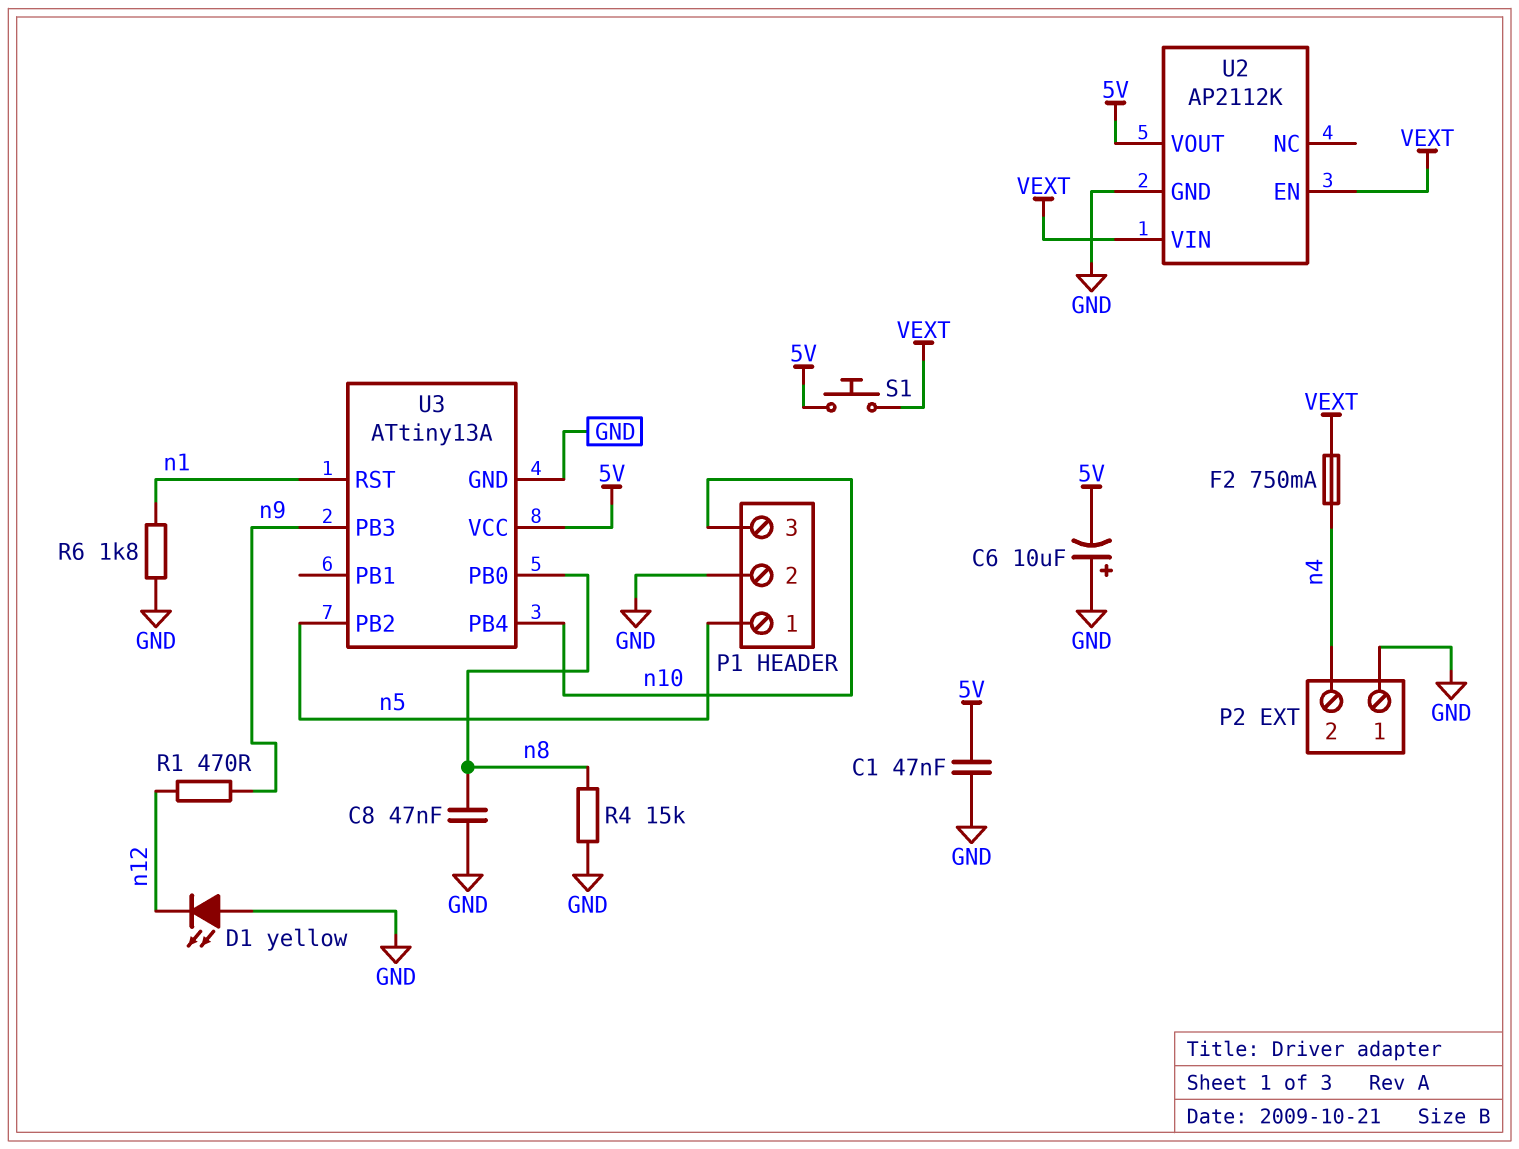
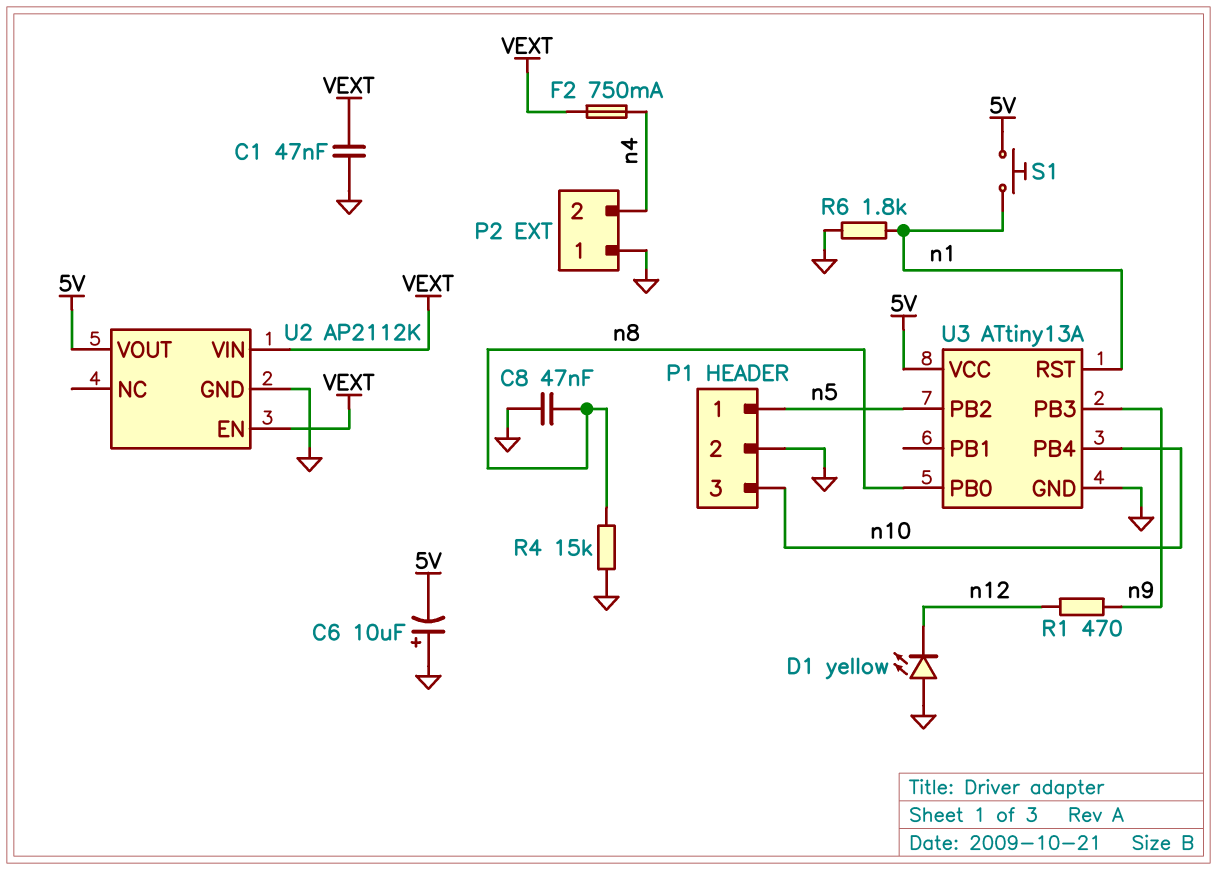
C1: 47nF (5V, GND) -> 47nF (GND, VEXT)
S1: button (5V, VEXT) -> button (5V, n1)

